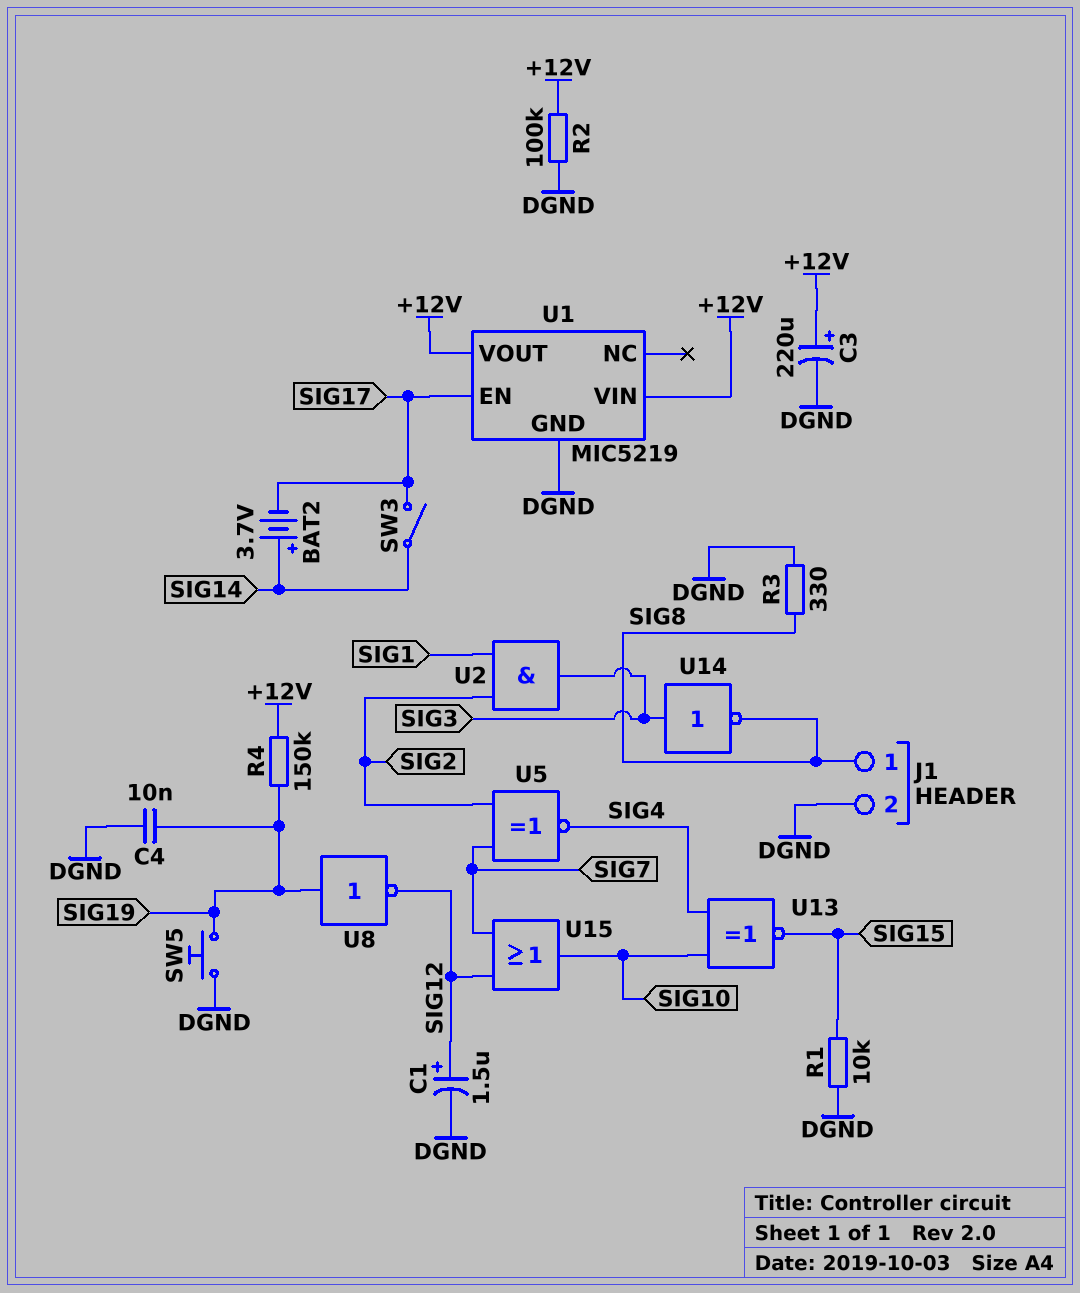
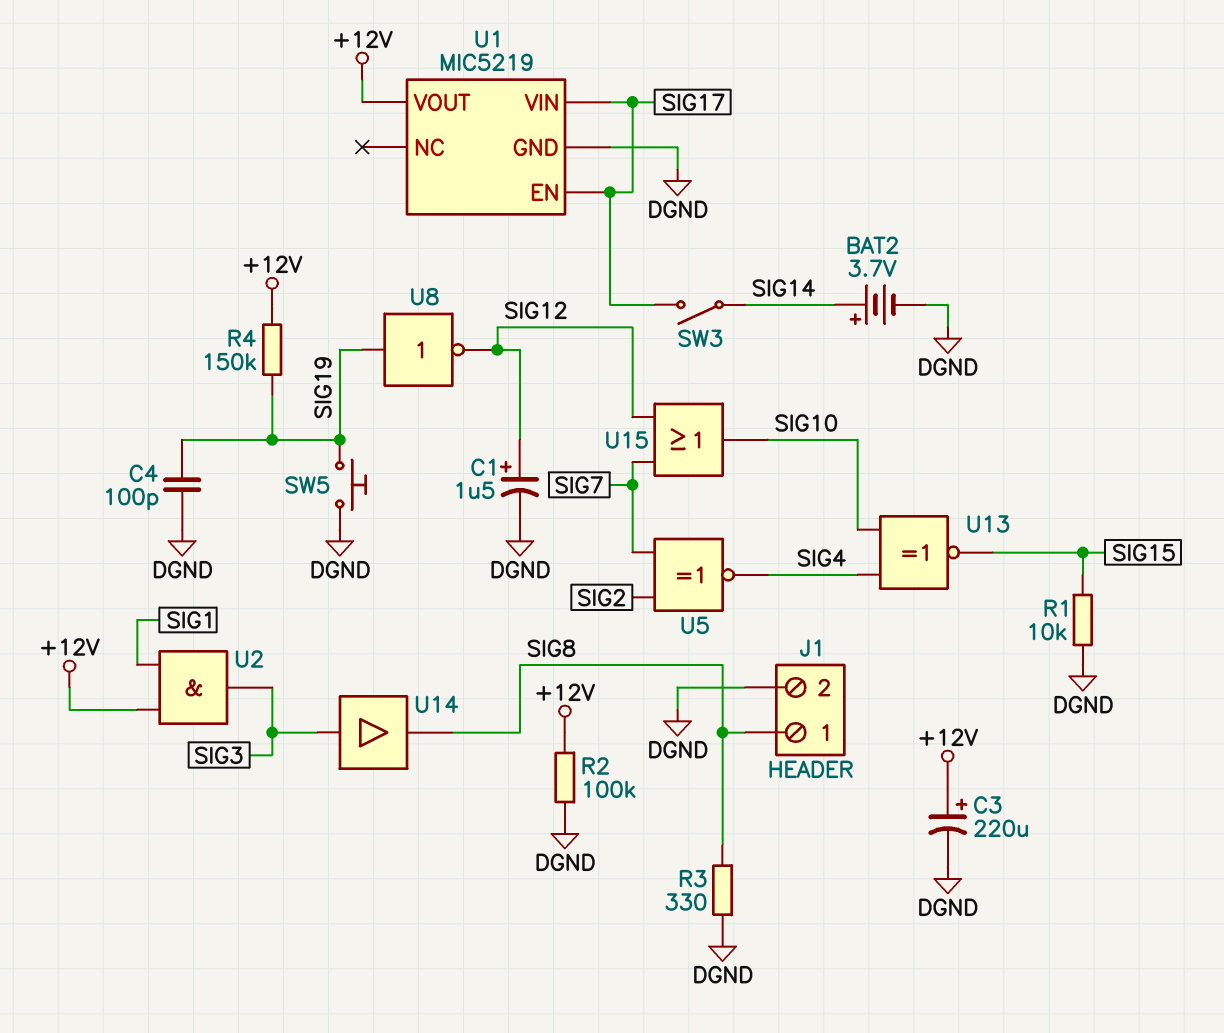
BAT2: 3.7V (plus SIG14, minus SIG17) -> 3.7V (plus SIG14, minus DGND)
C4: 10nF (DGND, SIG19) -> 100pF (DGND, SIG19)
U1 pin VIN: +12V -> SIG17
U2: AND (in SIG1, in SIG2, out SIG3) -> AND (in +12V, in SIG1, out SIG3)
U14: NOT (in SIG3, out SIG8) -> buffer (in SIG3, out SIG8)

